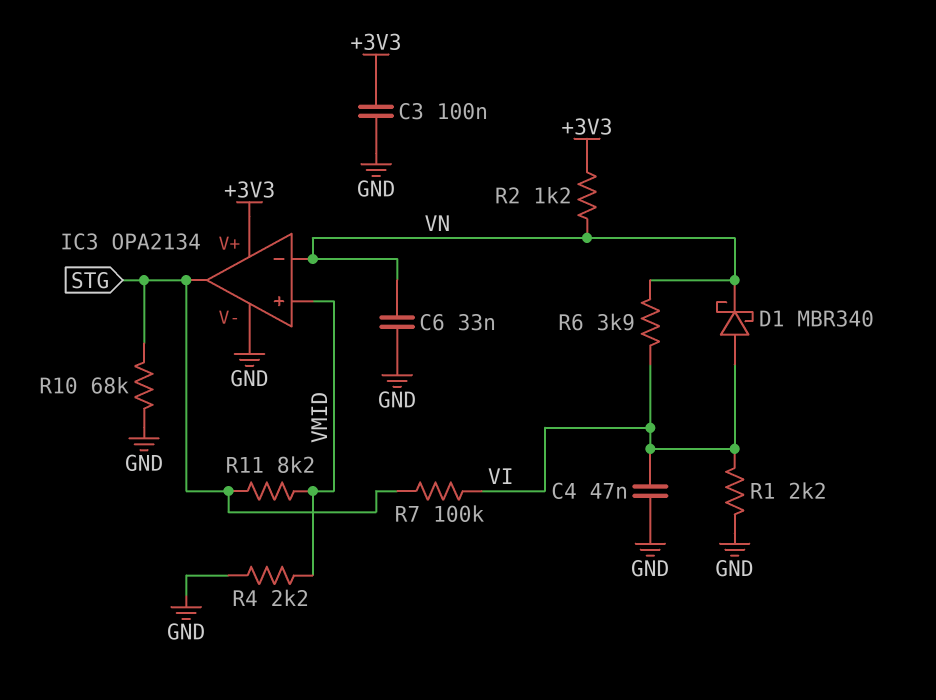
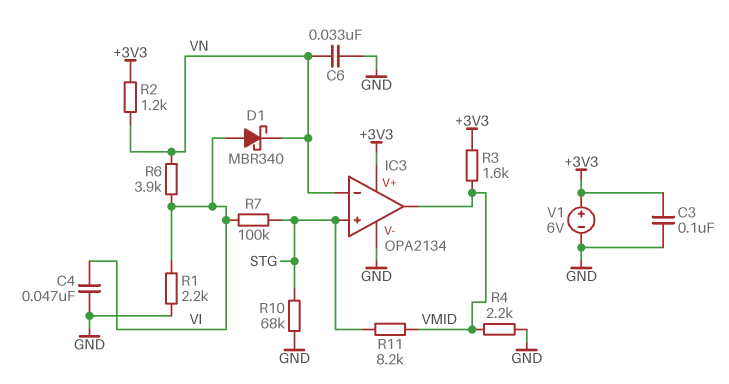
IC3 pin in+: VMID -> STG
IC3 pin out: STG -> VMID
R3: none -> 1.6k (+3V3, VMID)
V1: none -> 6V (plus +3V3, minus GND)

